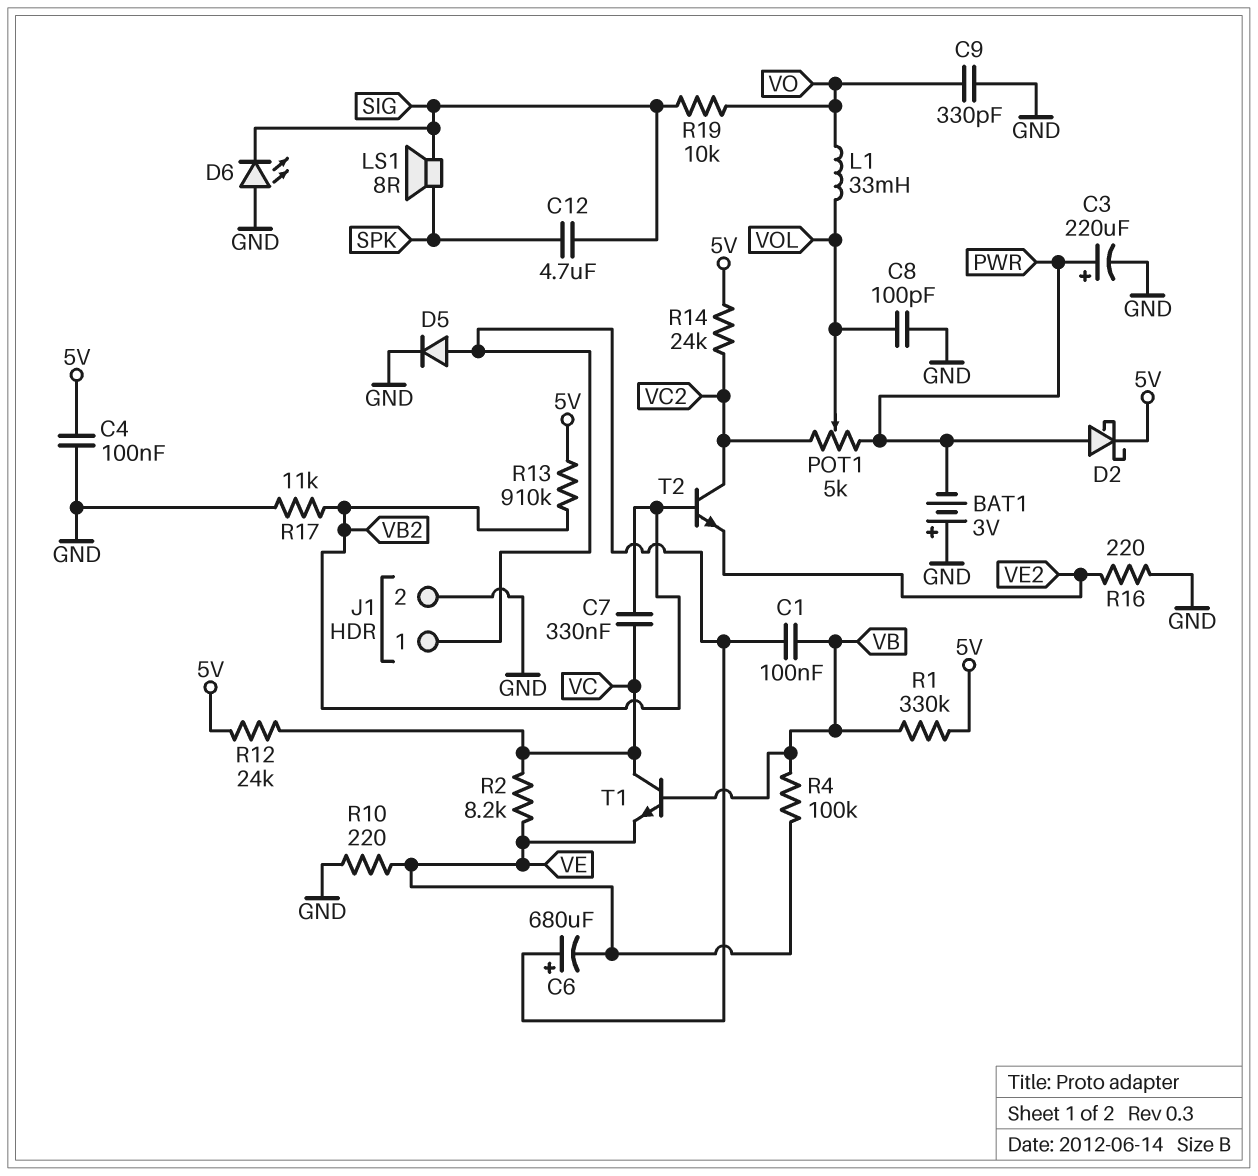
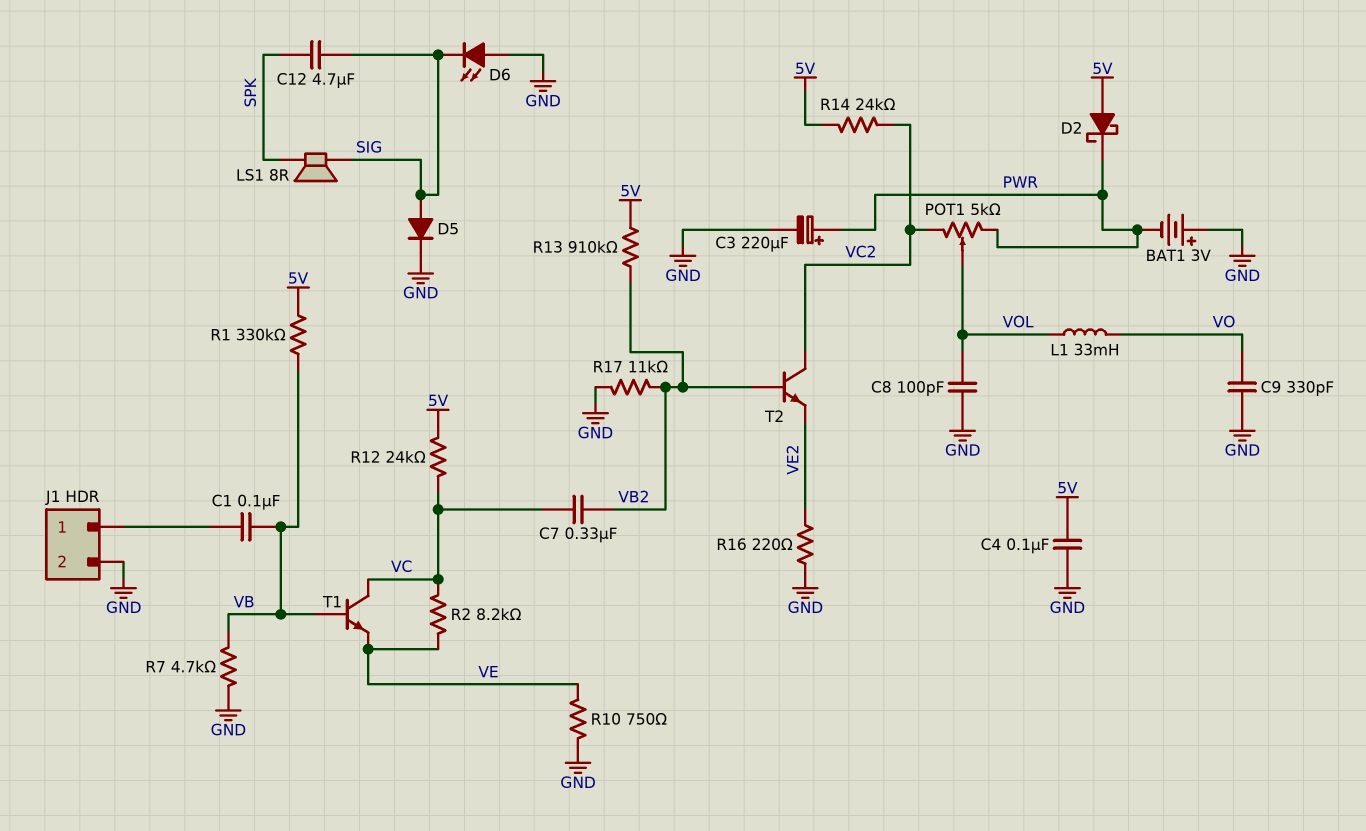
C6: 680uF (plus J1/1, minus VE) -> none
D2: schottky (A PWR, K 5V) -> schottky (A 5V, K PWR)
D5: diode (A J1/1, K GND) -> diode (A SIG, K GND)
R4: 100k (VB, VE) -> none
R7: none -> 4.7k (GND, VB)
R10: 220 (GND, VE) -> 750 (GND, VE)
R19: 10k (SIG, VO) -> none

